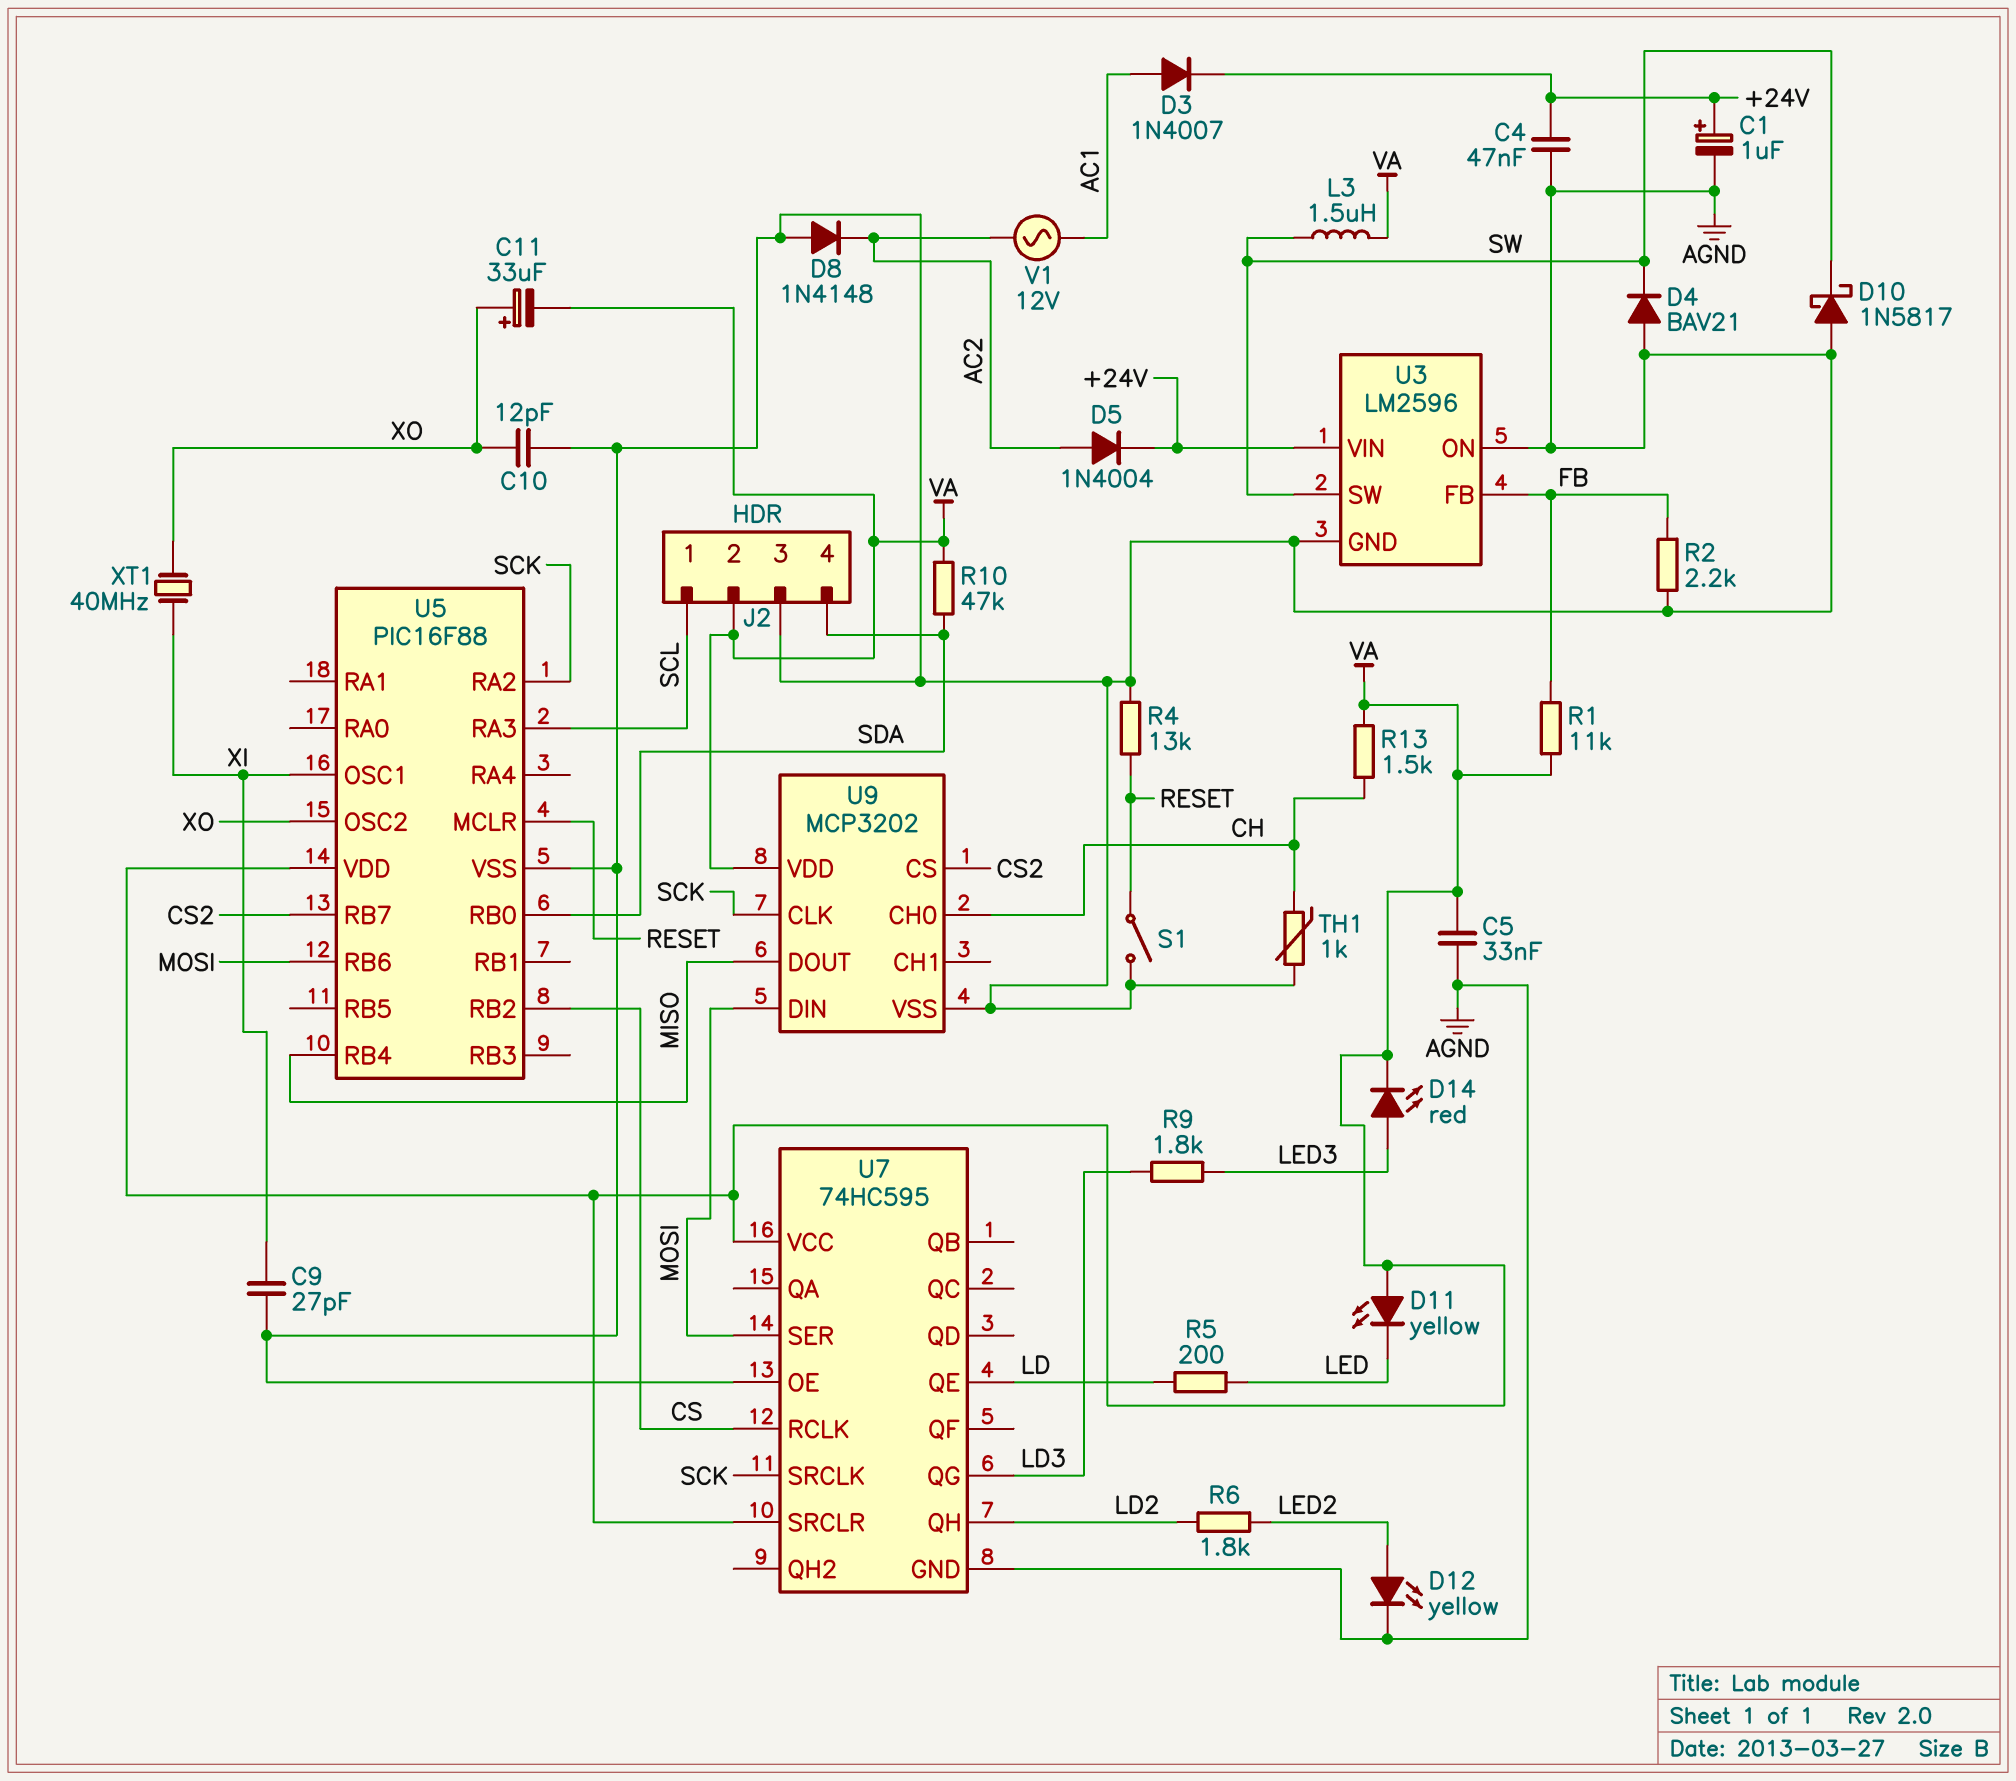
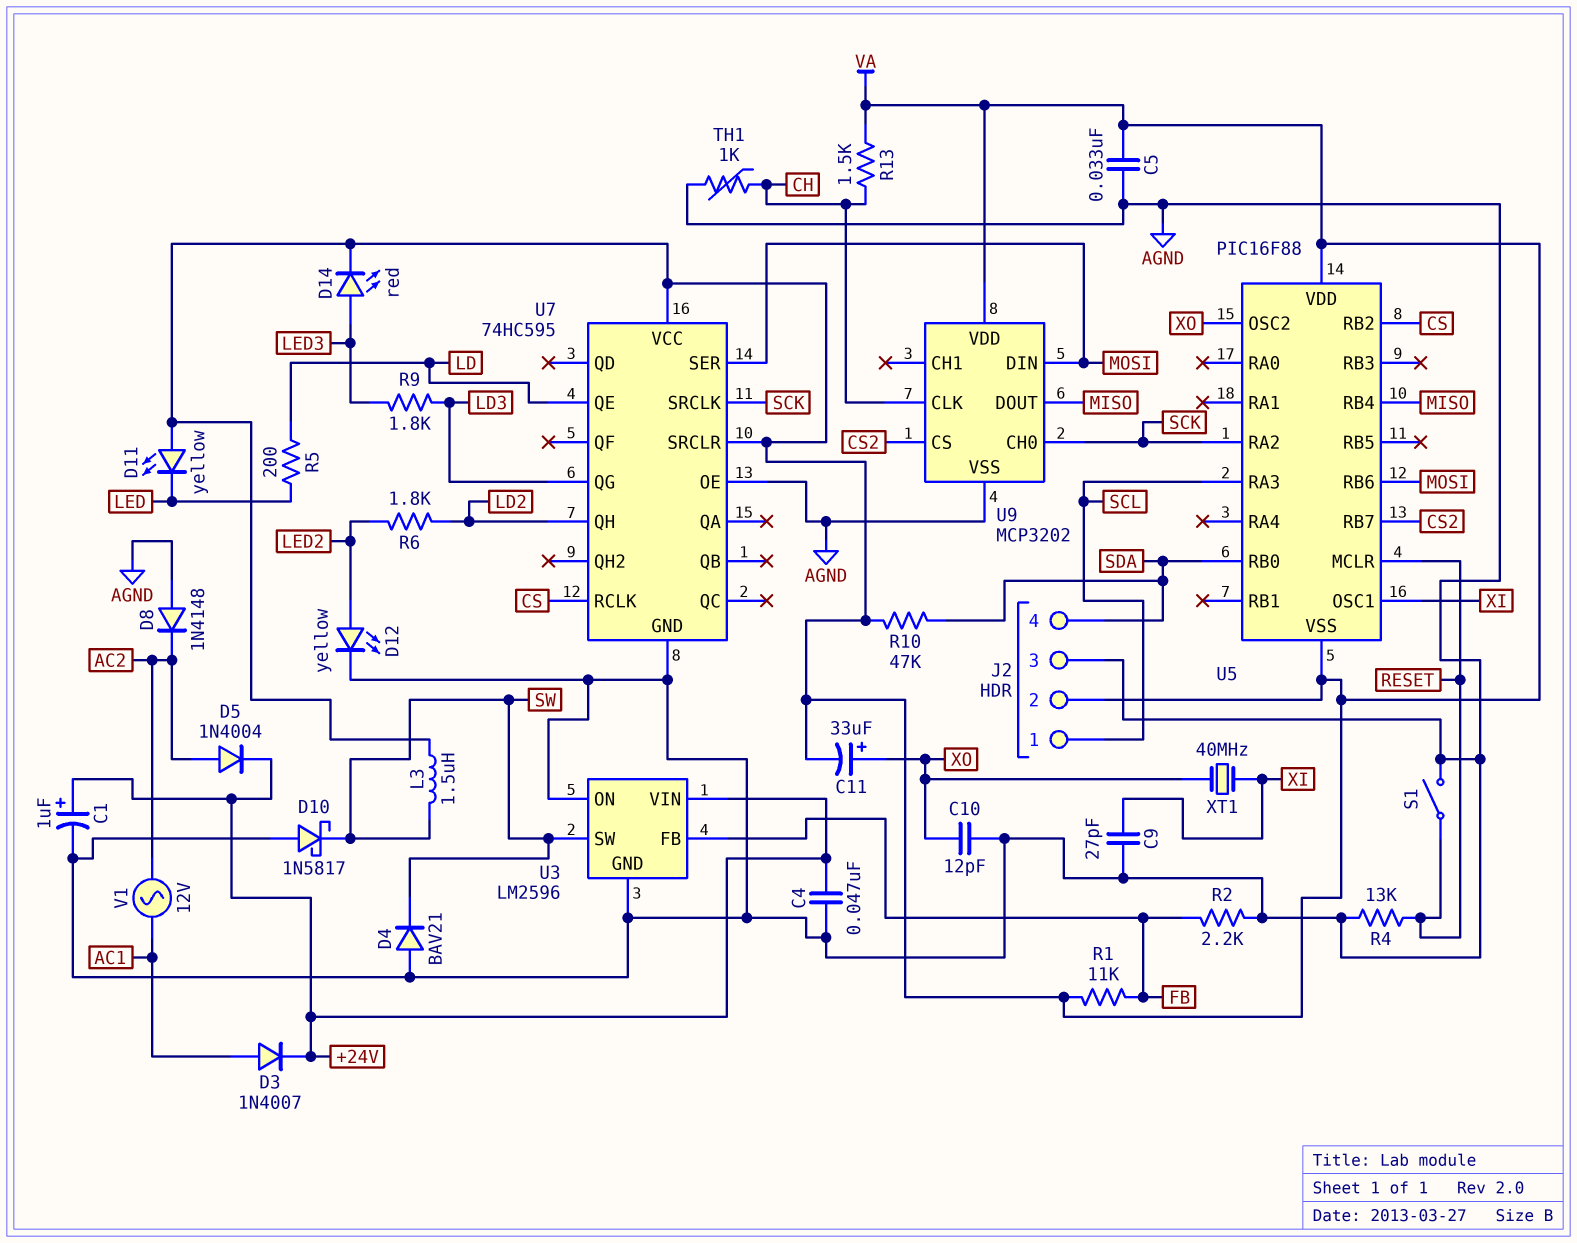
U5 pin VSS: AGND -> VA
U9 pin CH0: CH -> SCK
U9 pin CLK: SCK -> CH

